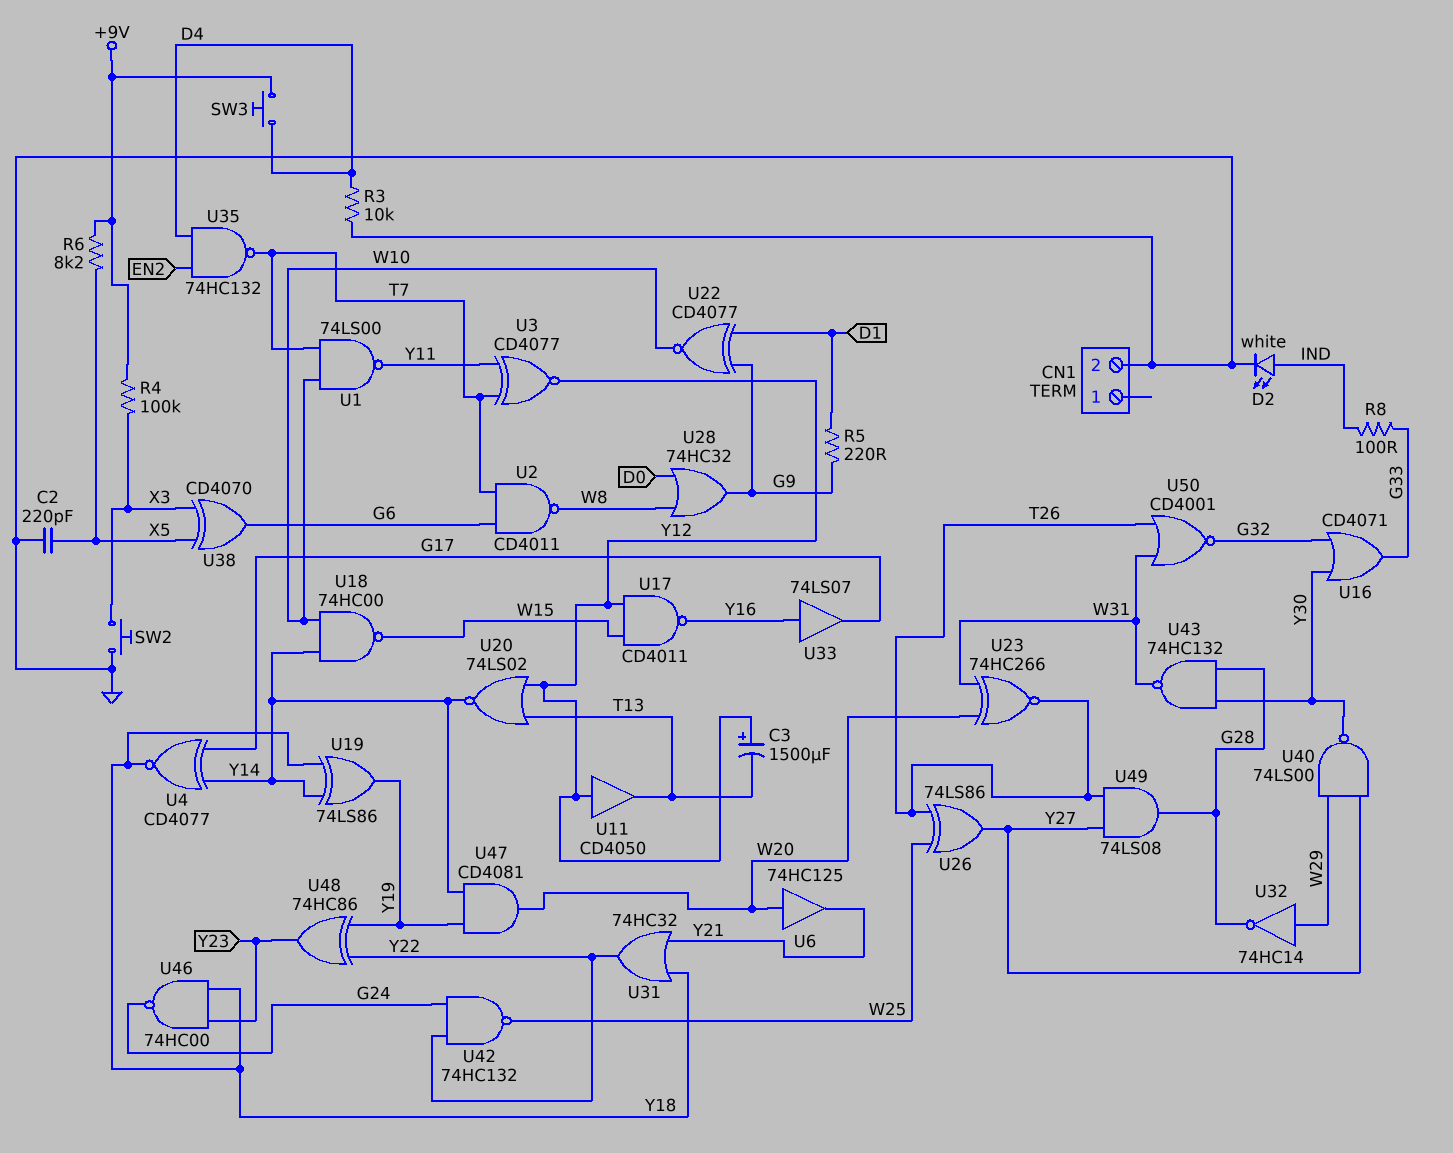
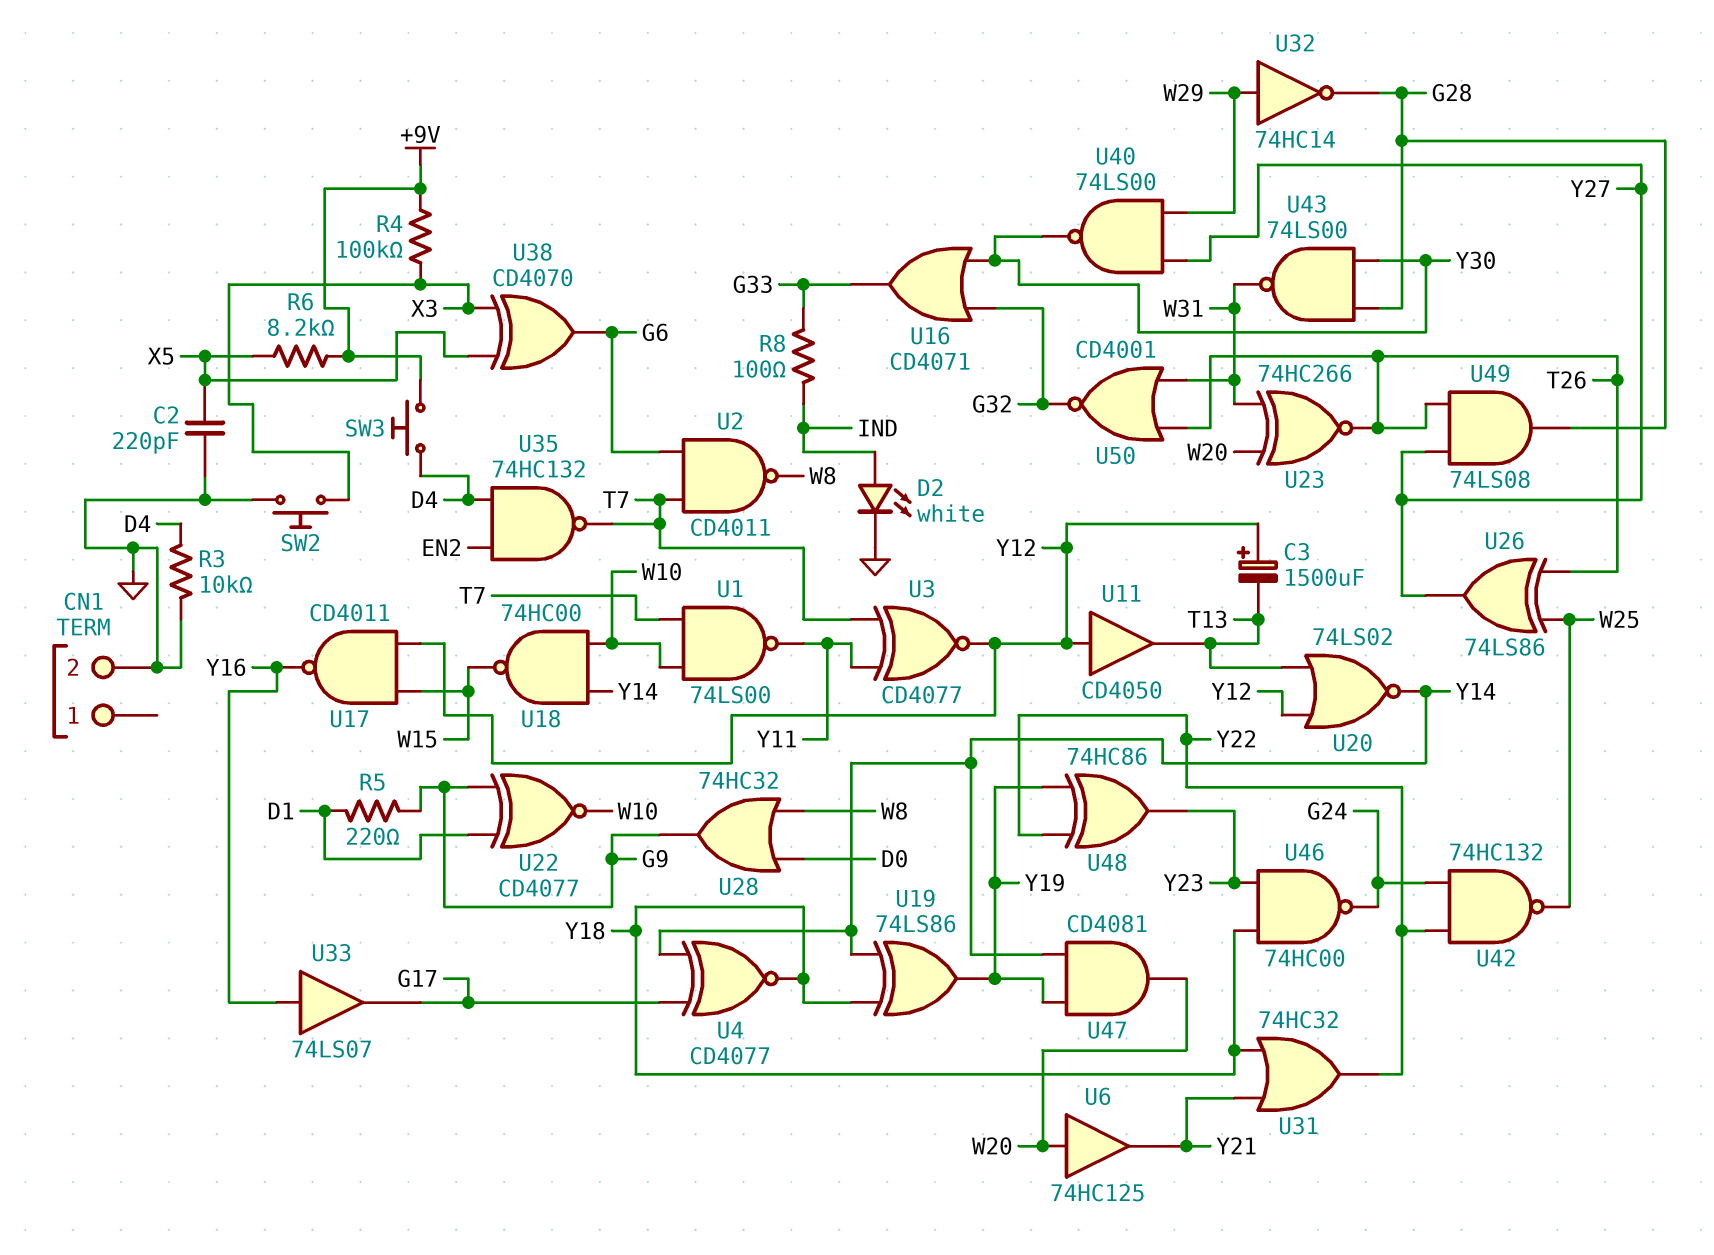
U43: NAND 74HC132 (in G28, in Y30, out W31) -> NAND 74LS00 (in G28, in Y30, out W31)

